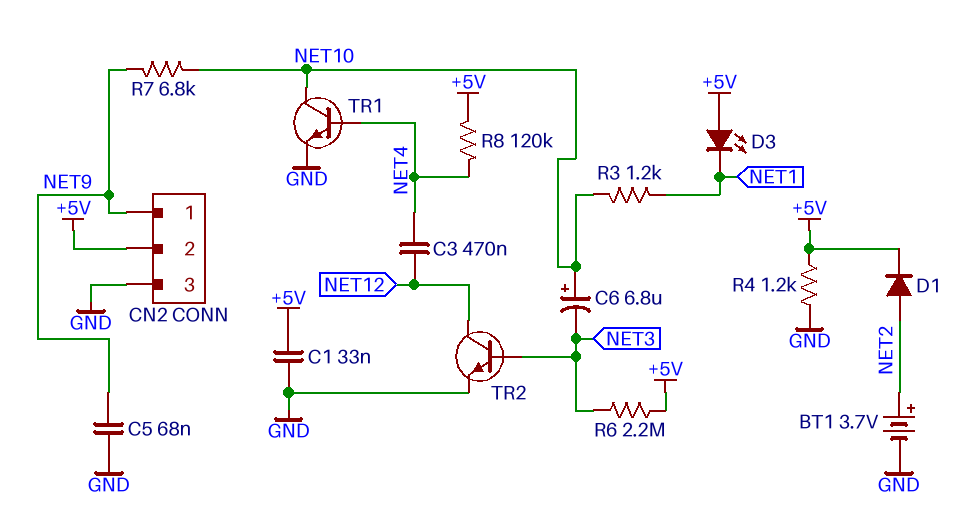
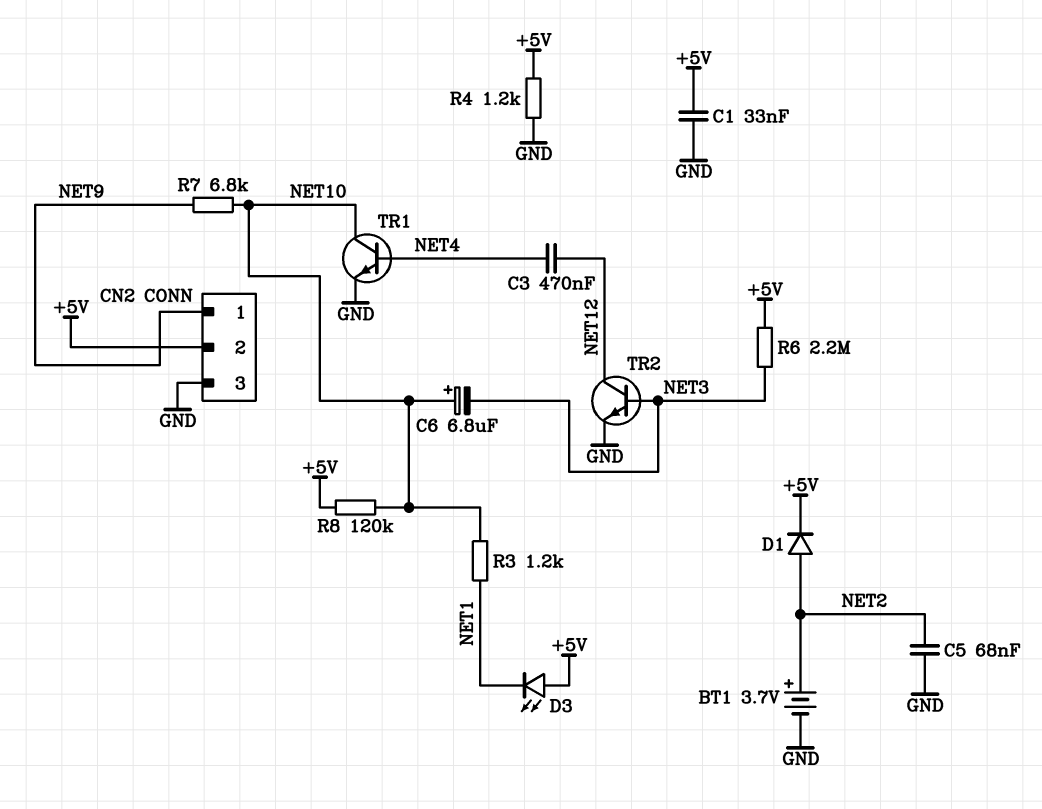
C5: 68nF (GND, NET9) -> 68nF (GND, NET2)
R8: 120k (+5V, NET4) -> 120k (+5V, NET10)

